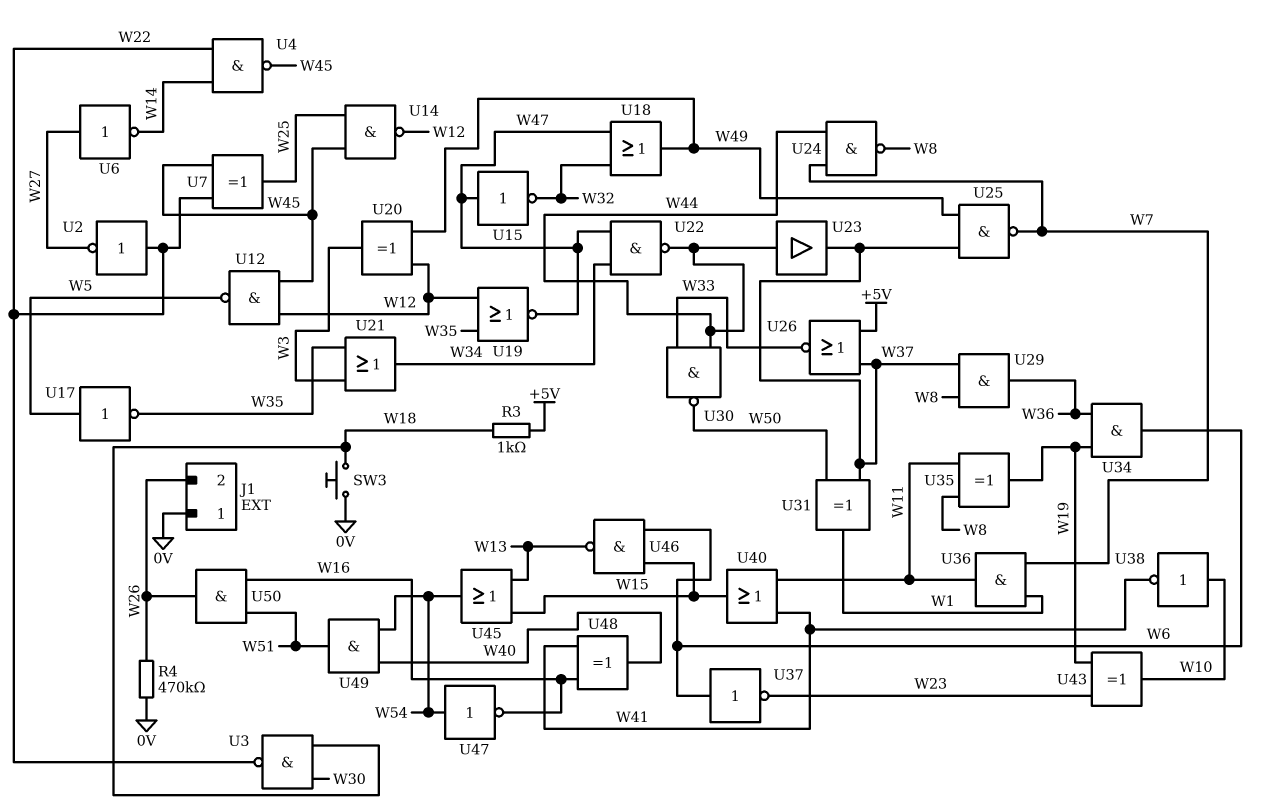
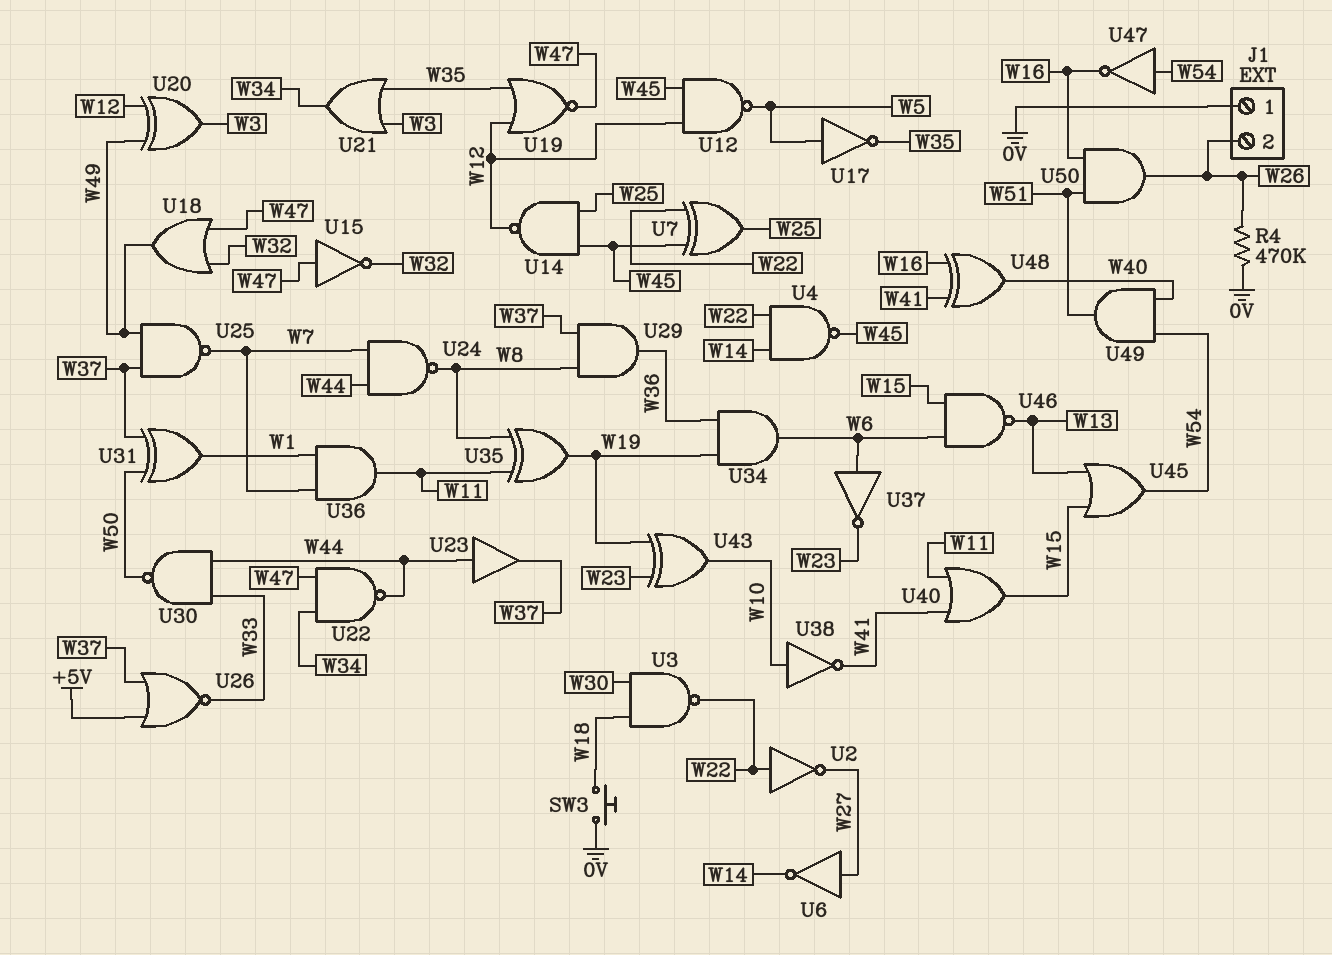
R3: 1k (+5V, W18) -> none

